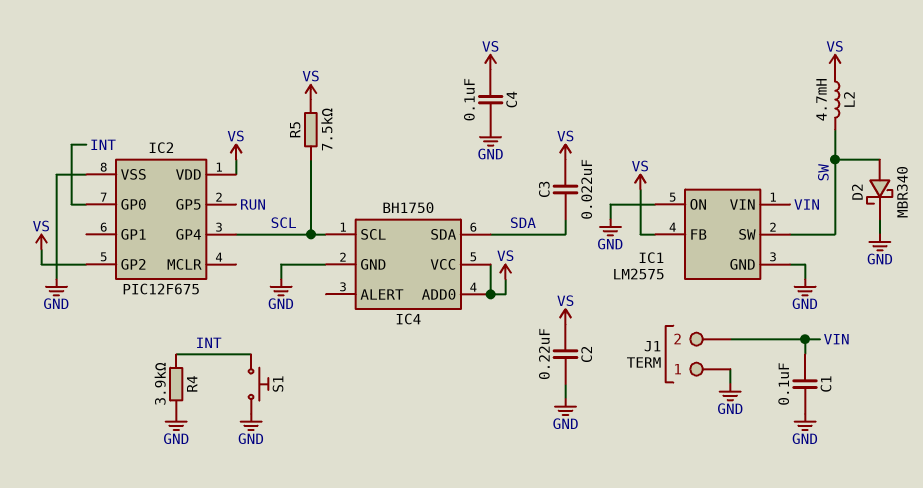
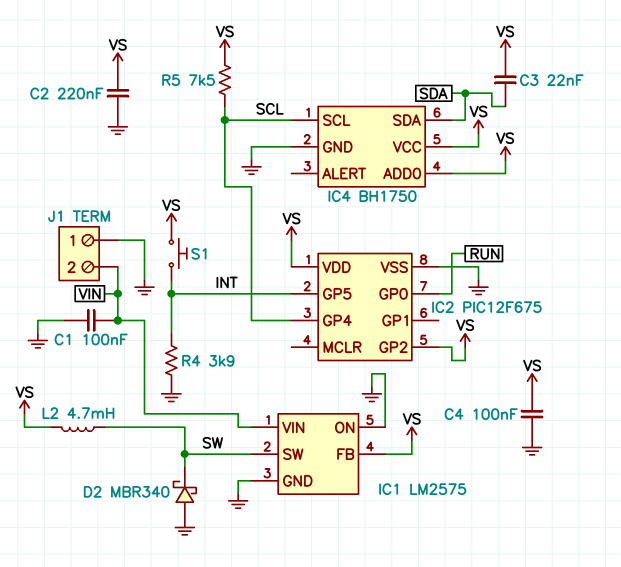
D2: schottky MBR340 (A SW, K GND) -> schottky MBR340 (A GND, K SW)
IC2 pin GP0: INT -> RUN
IC2 pin GP5: RUN -> INT
S1: button (GND, INT) -> button (INT, VS)

